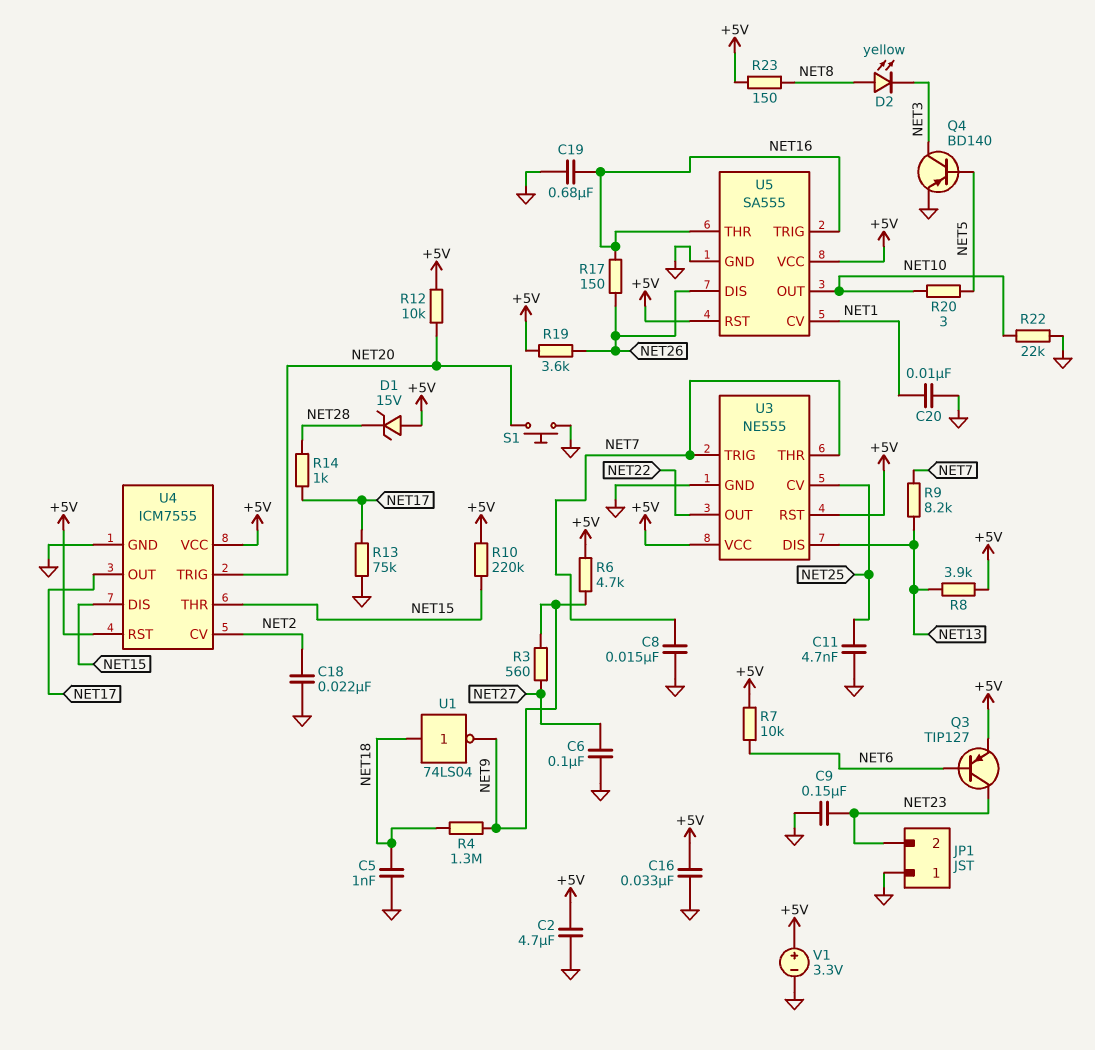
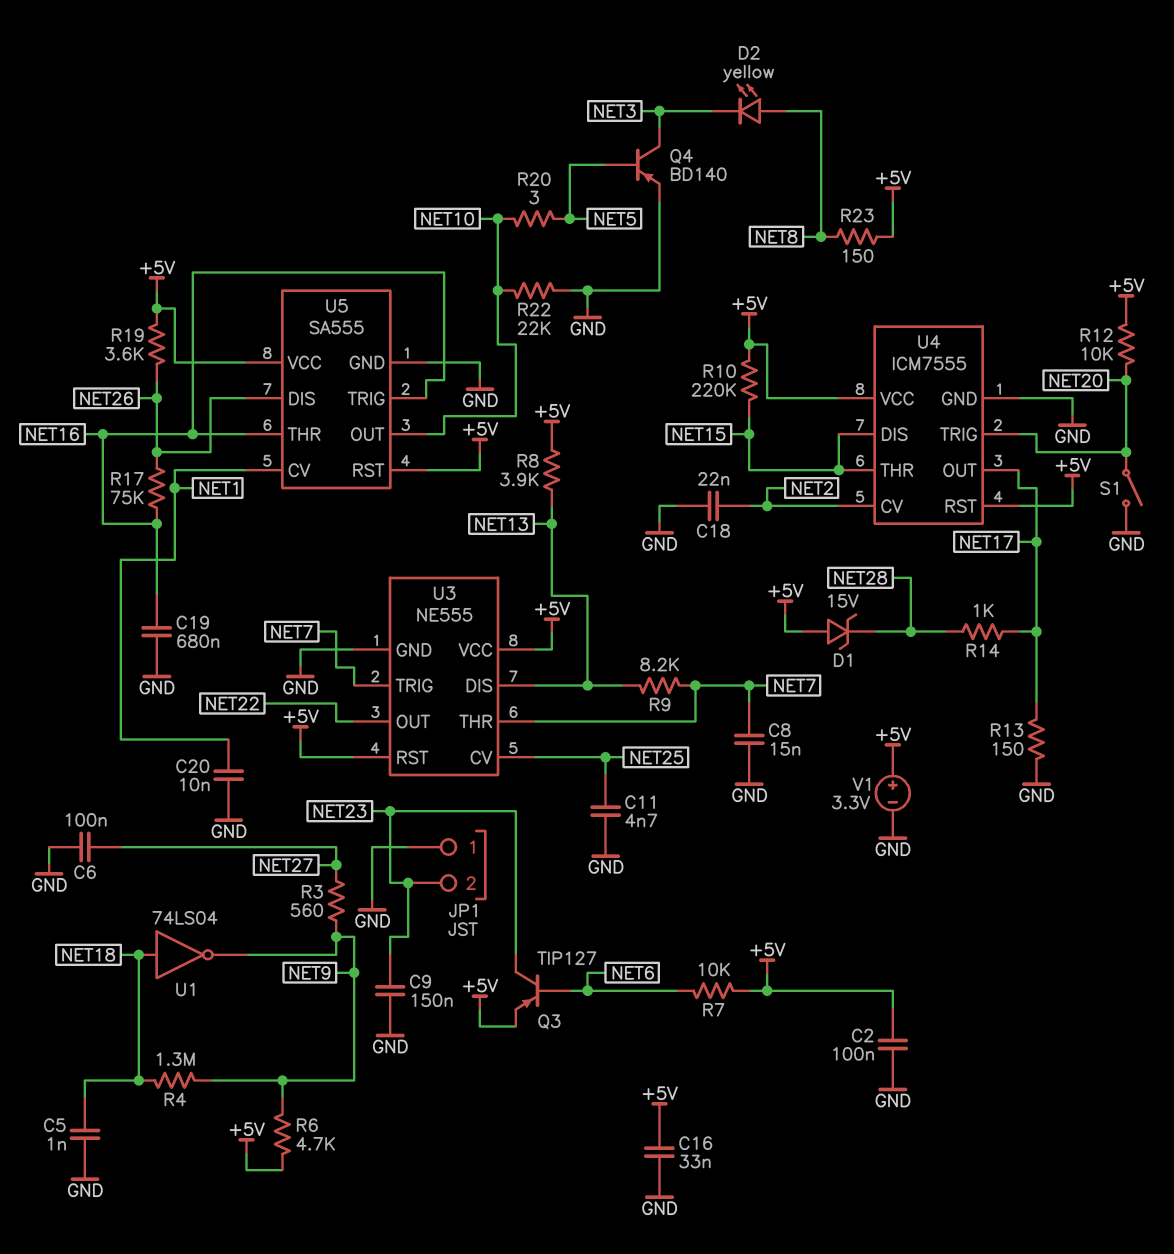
C2: 4.7uF (+5V, GND) -> 100nF (+5V, GND)
R13: 75k (GND, NET17) -> 150 (GND, NET17)
R17: 150 (NET16, NET26) -> 75k (NET16, NET26)
S1: button (GND, NET20) -> switch (GND, NET20)

